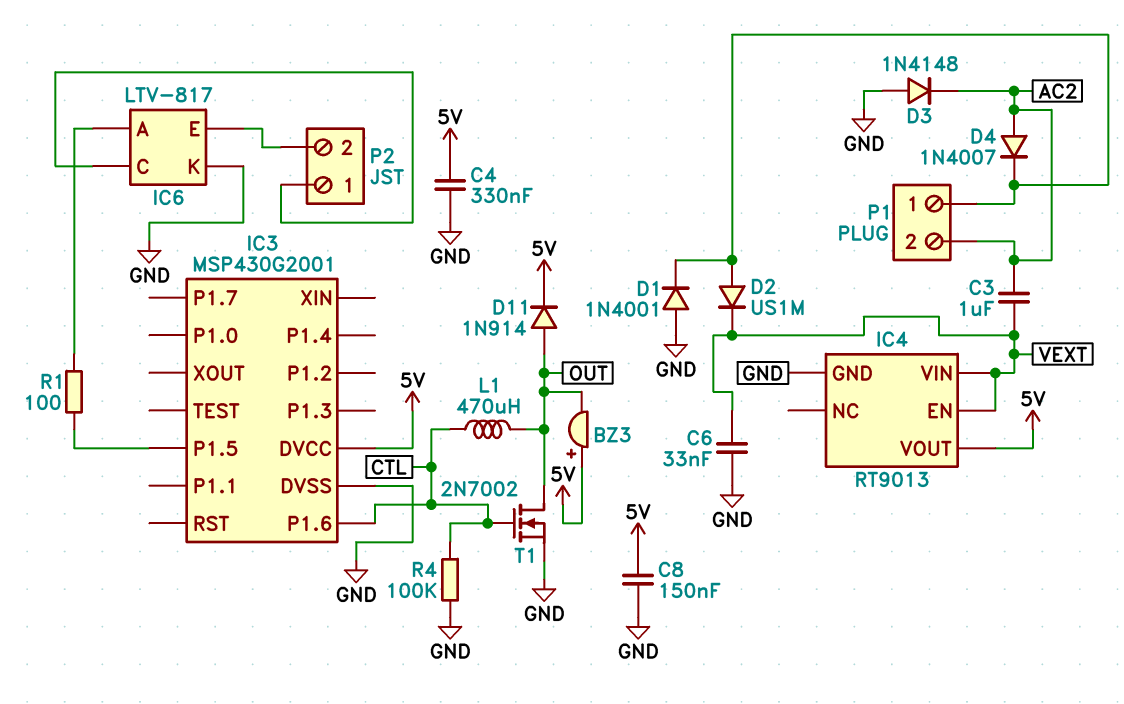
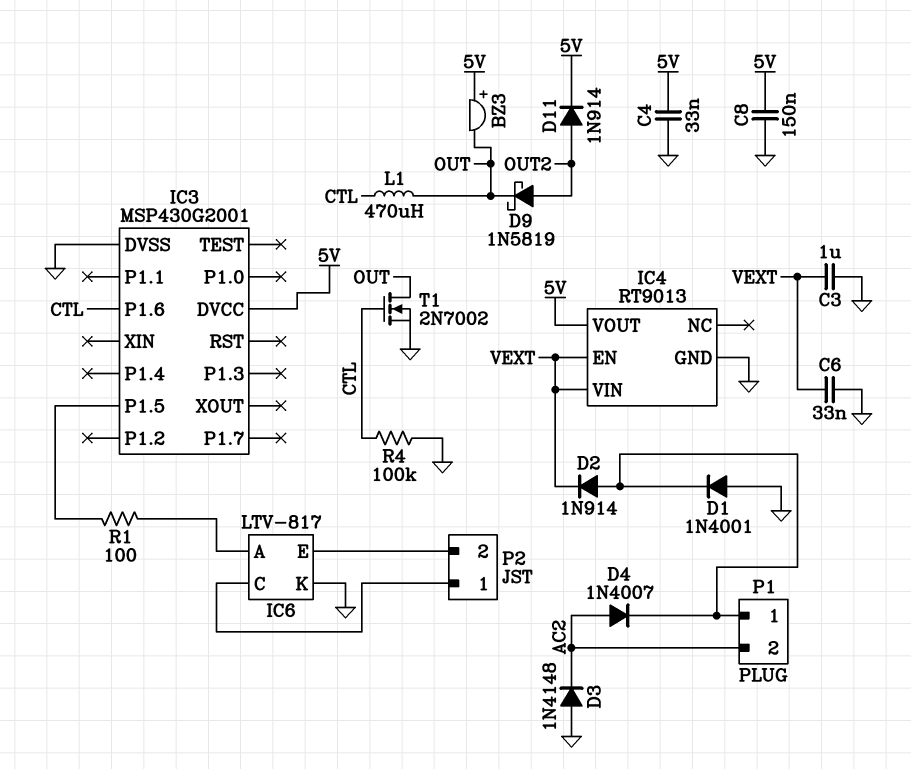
C3: 1uF (AC2, VEXT) -> 1uF (GND, VEXT)
C4: 330nF (5V, GND) -> 33nF (5V, GND)
D2: diode US1M (A P1/1, K VEXT) -> diode 1N914 (A P1/1, K VEXT)
D9: none -> schottky 1N5819 (A OUT2, K OUT)
D11: diode 1N914 (A OUT, K 5V) -> diode 1N914 (A OUT2, K 5V)

